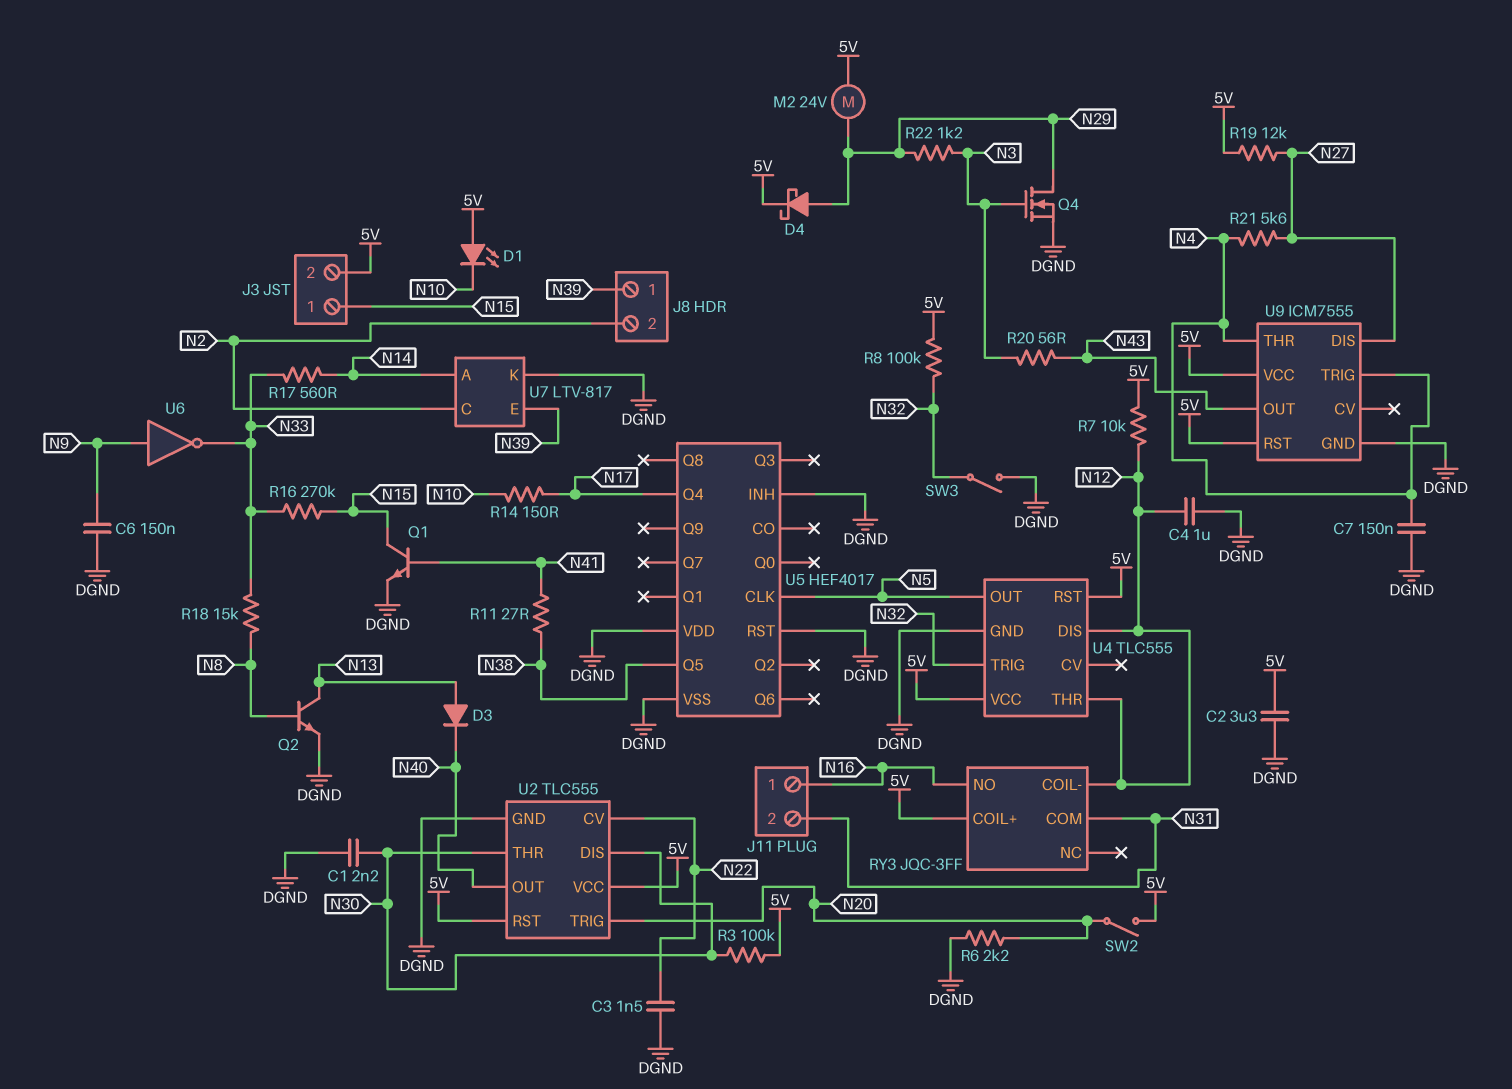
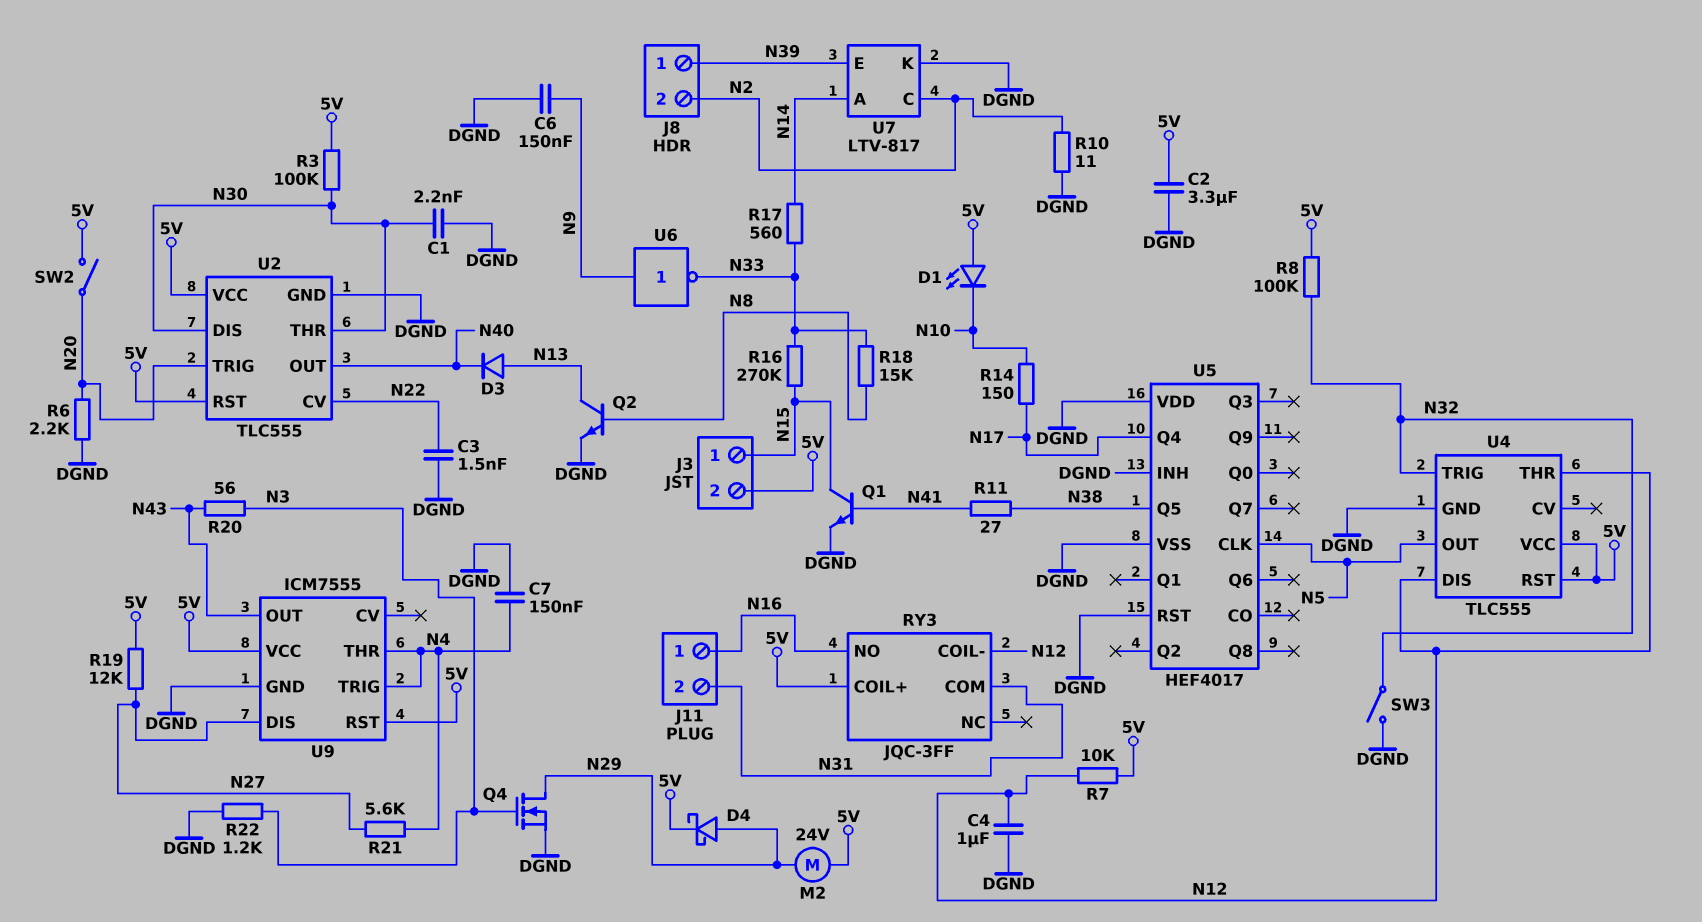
R10: none -> 11 (DGND, N2)
R22: 1.2k (N3, N29) -> 1.2k (DGND, N3)

